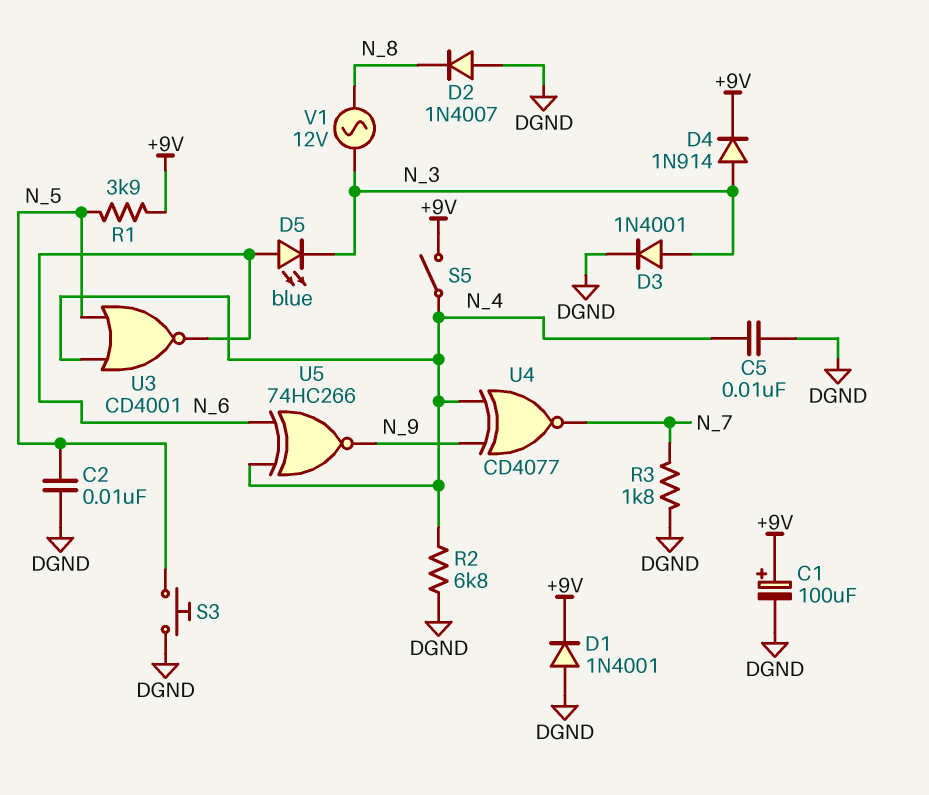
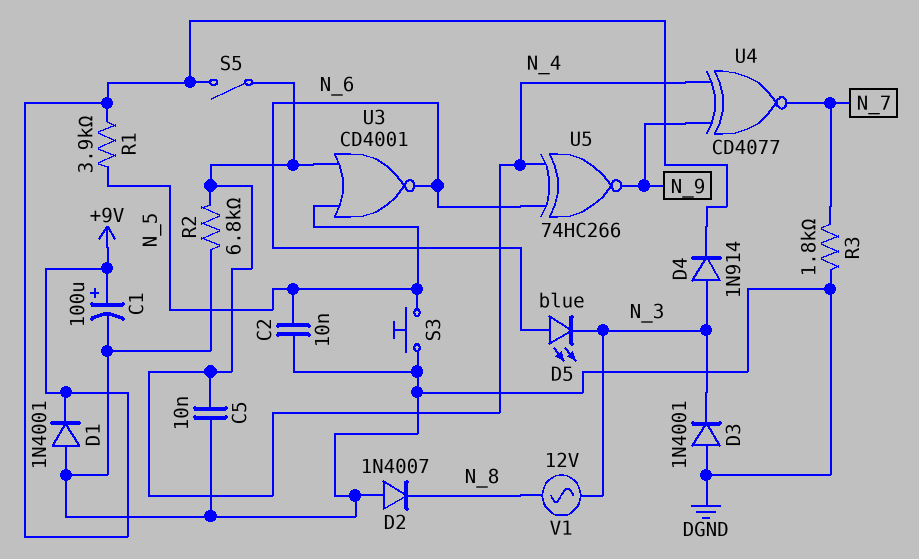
D3: diode 1N4001 (A N_3, K DGND) -> diode 1N4001 (A DGND, K N_3)

